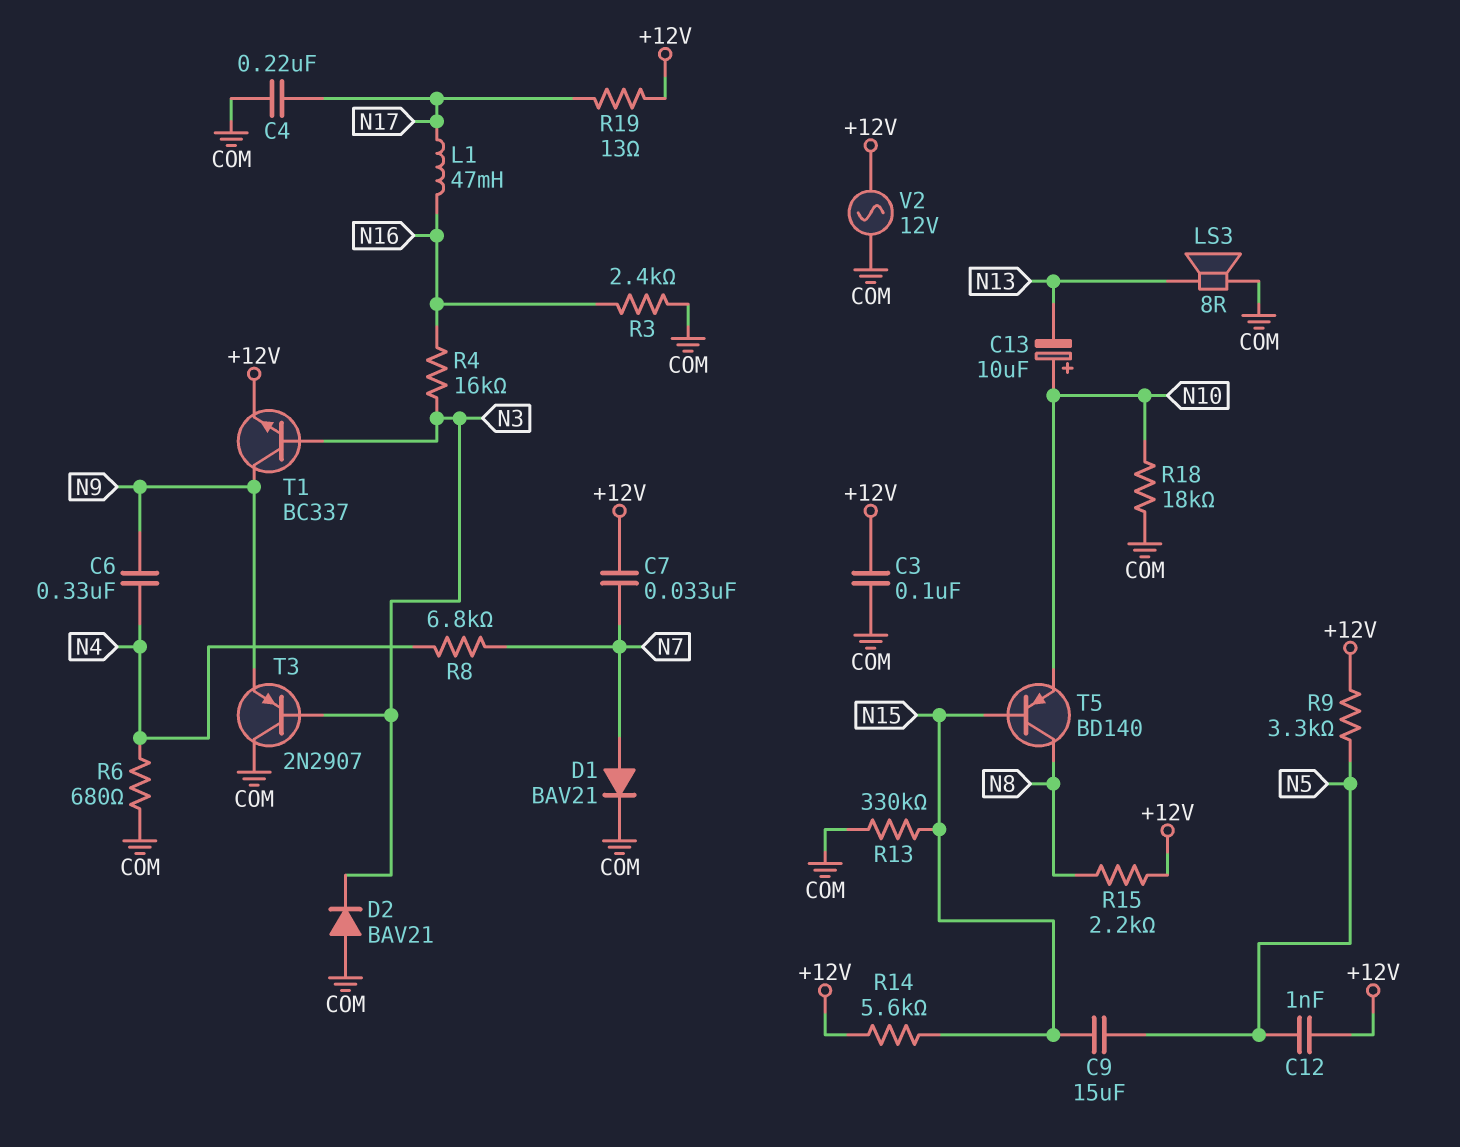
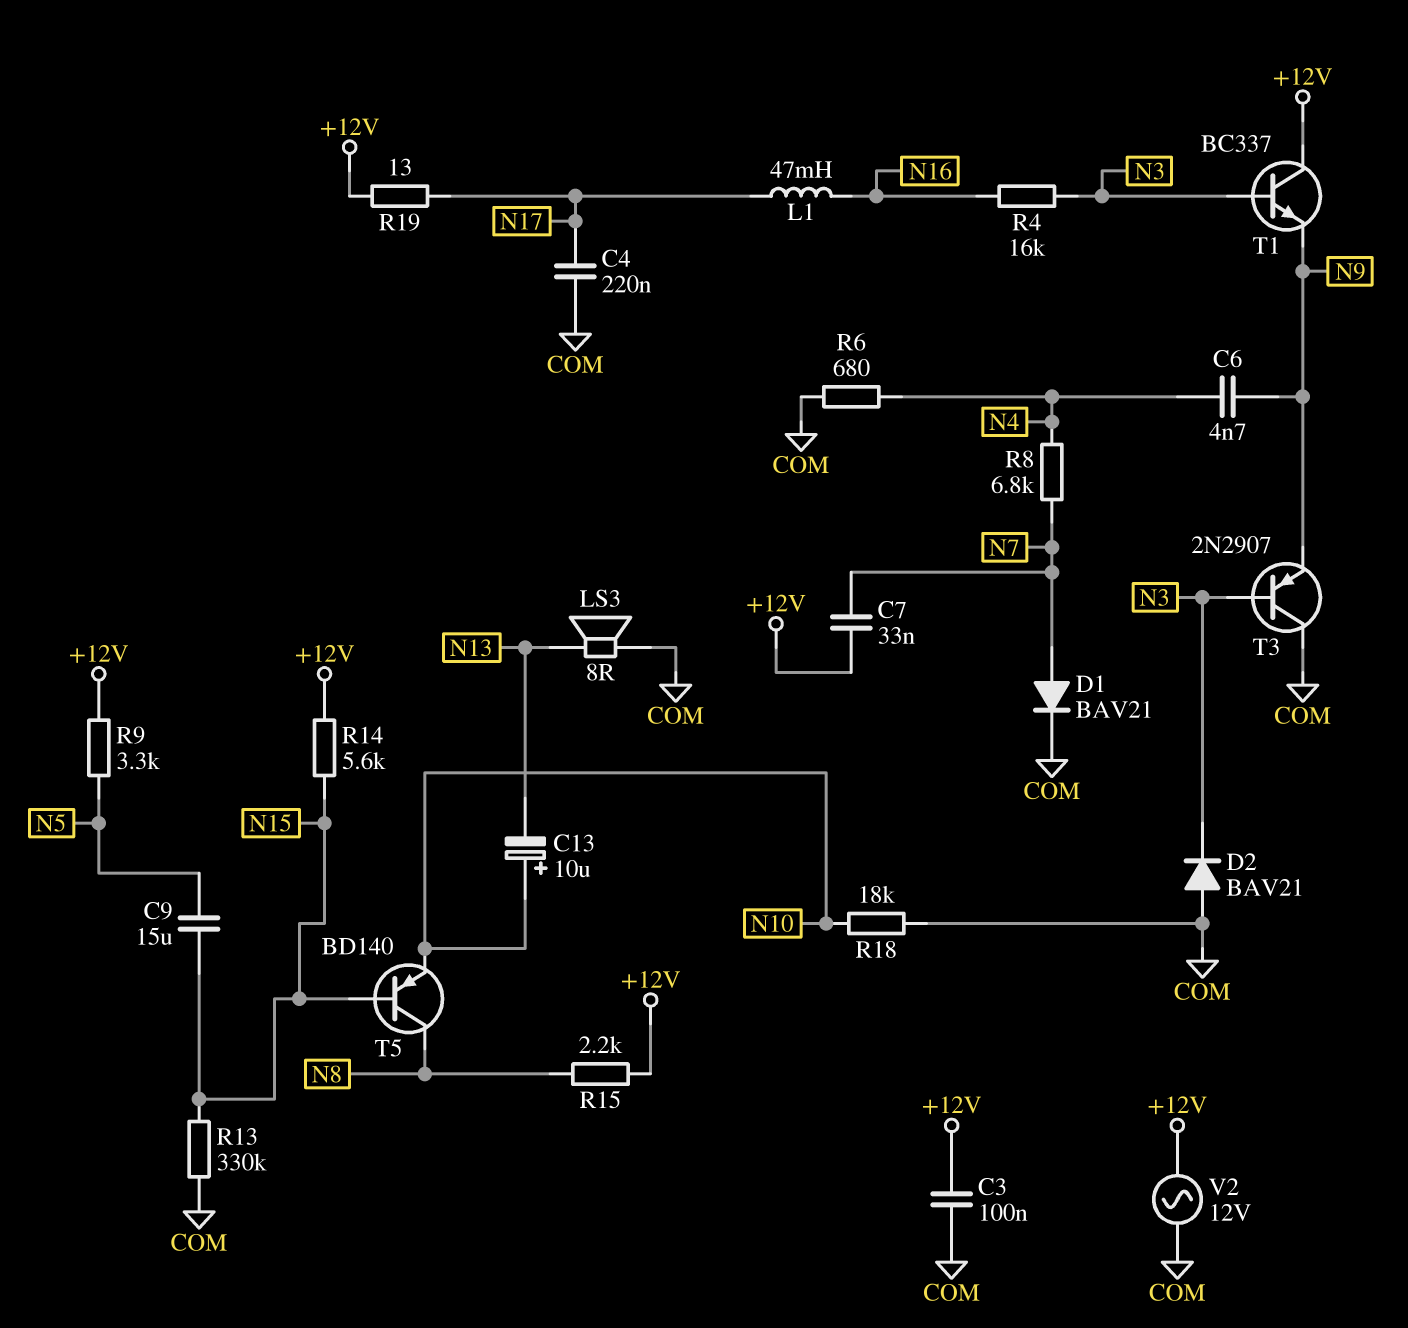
C6: 330nF (N4, N9) -> 4.7nF (N4, N9)
C12: 1nF (+12V, N5) -> none
R3: 2.4k (COM, N16) -> none
T1: NPN BC337 (B N3, C N9, E +12V) -> NPN BC337 (B N3, C +12V, E N9)

